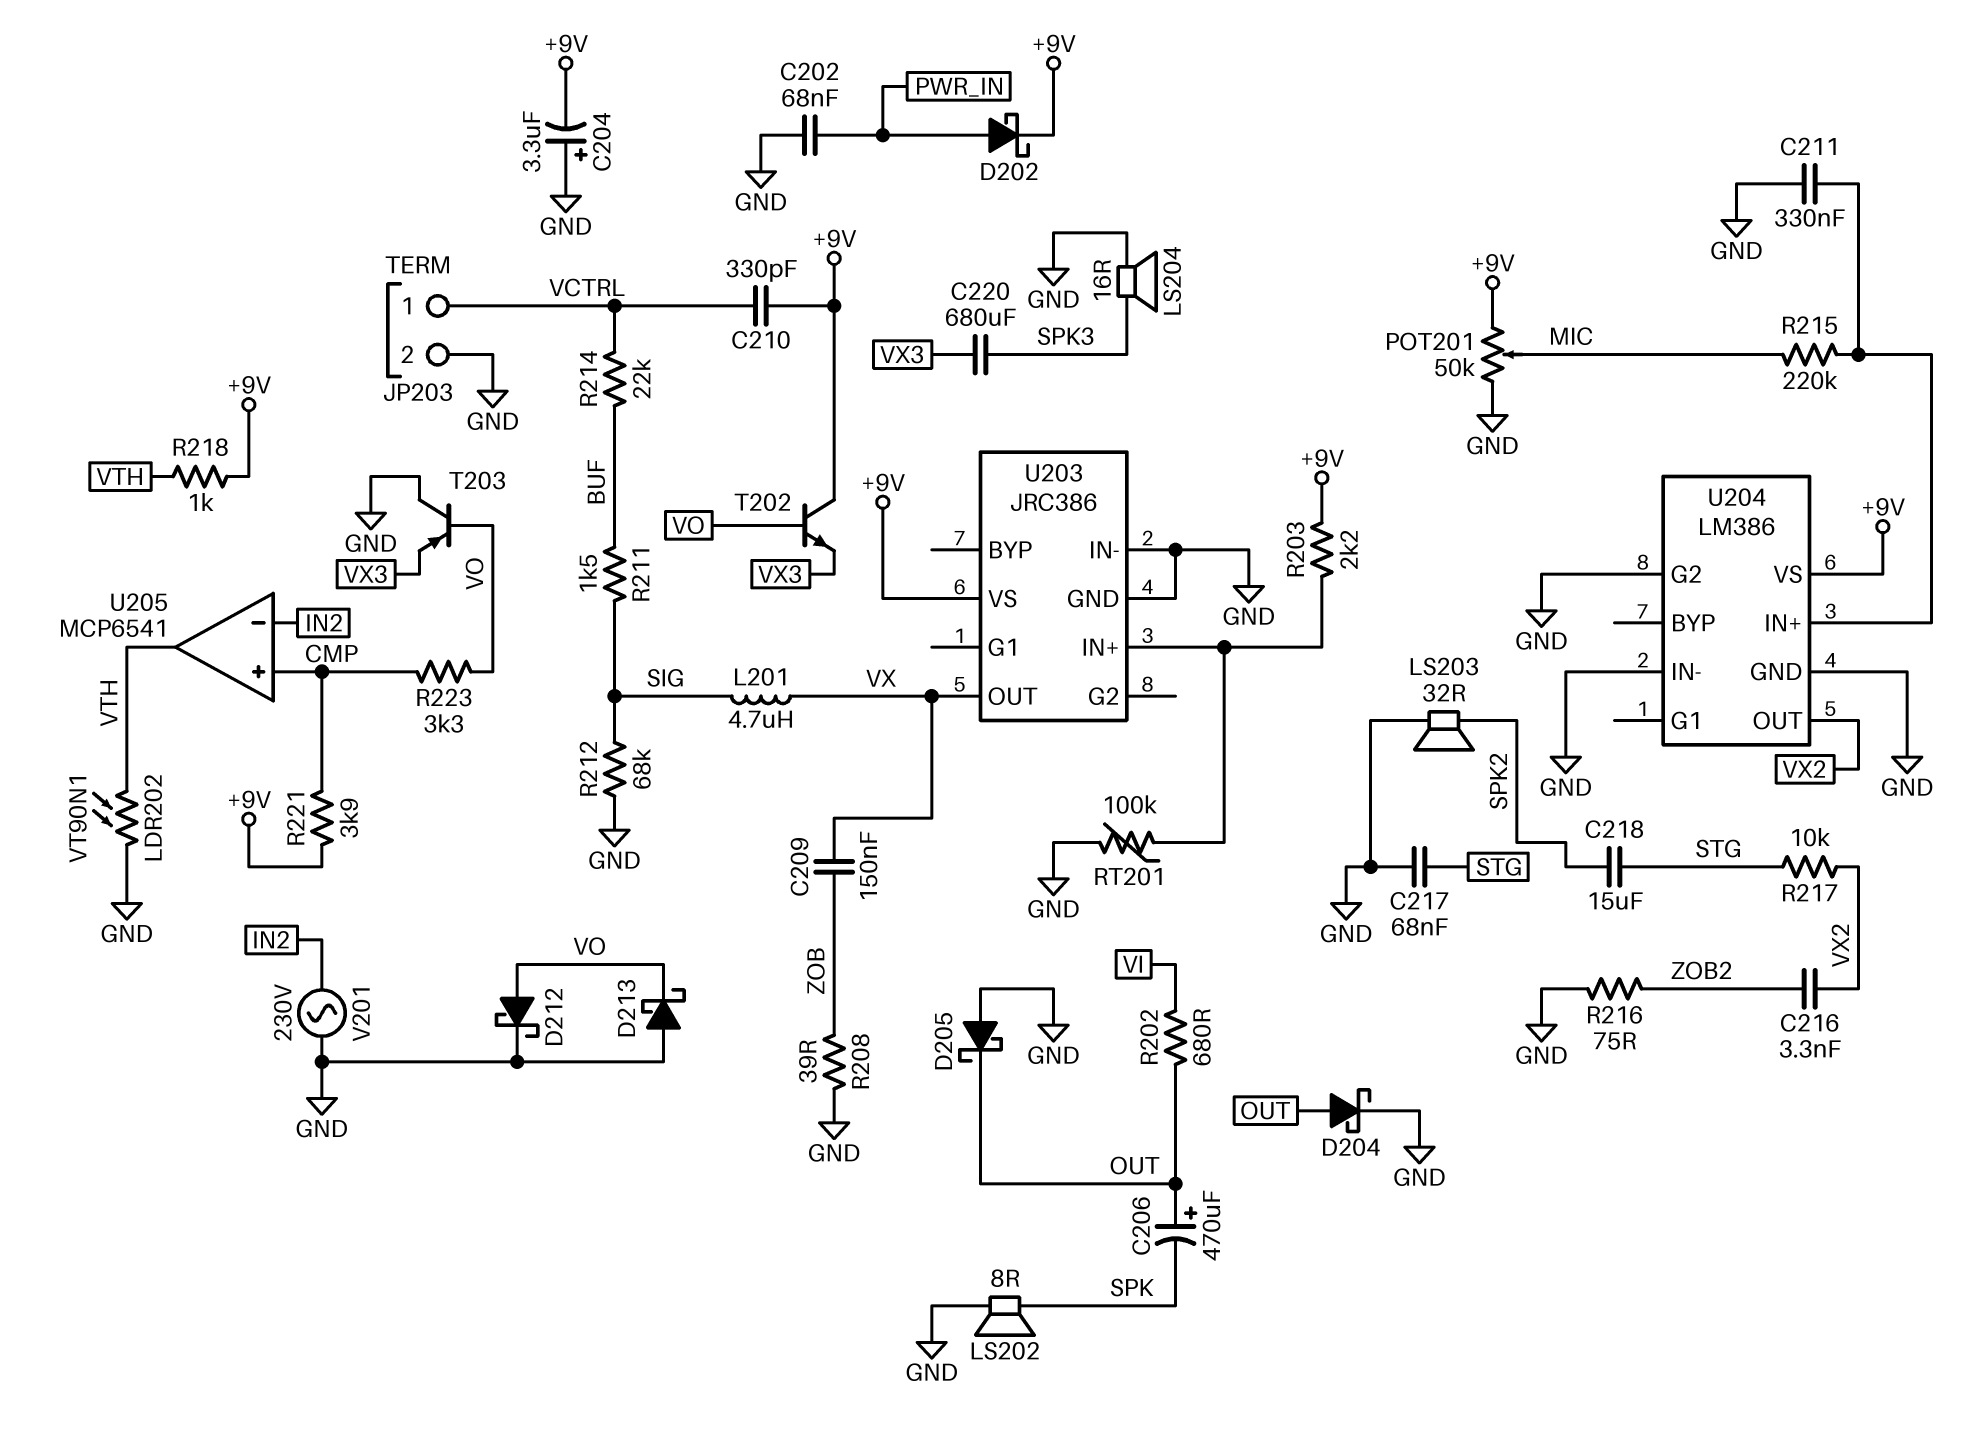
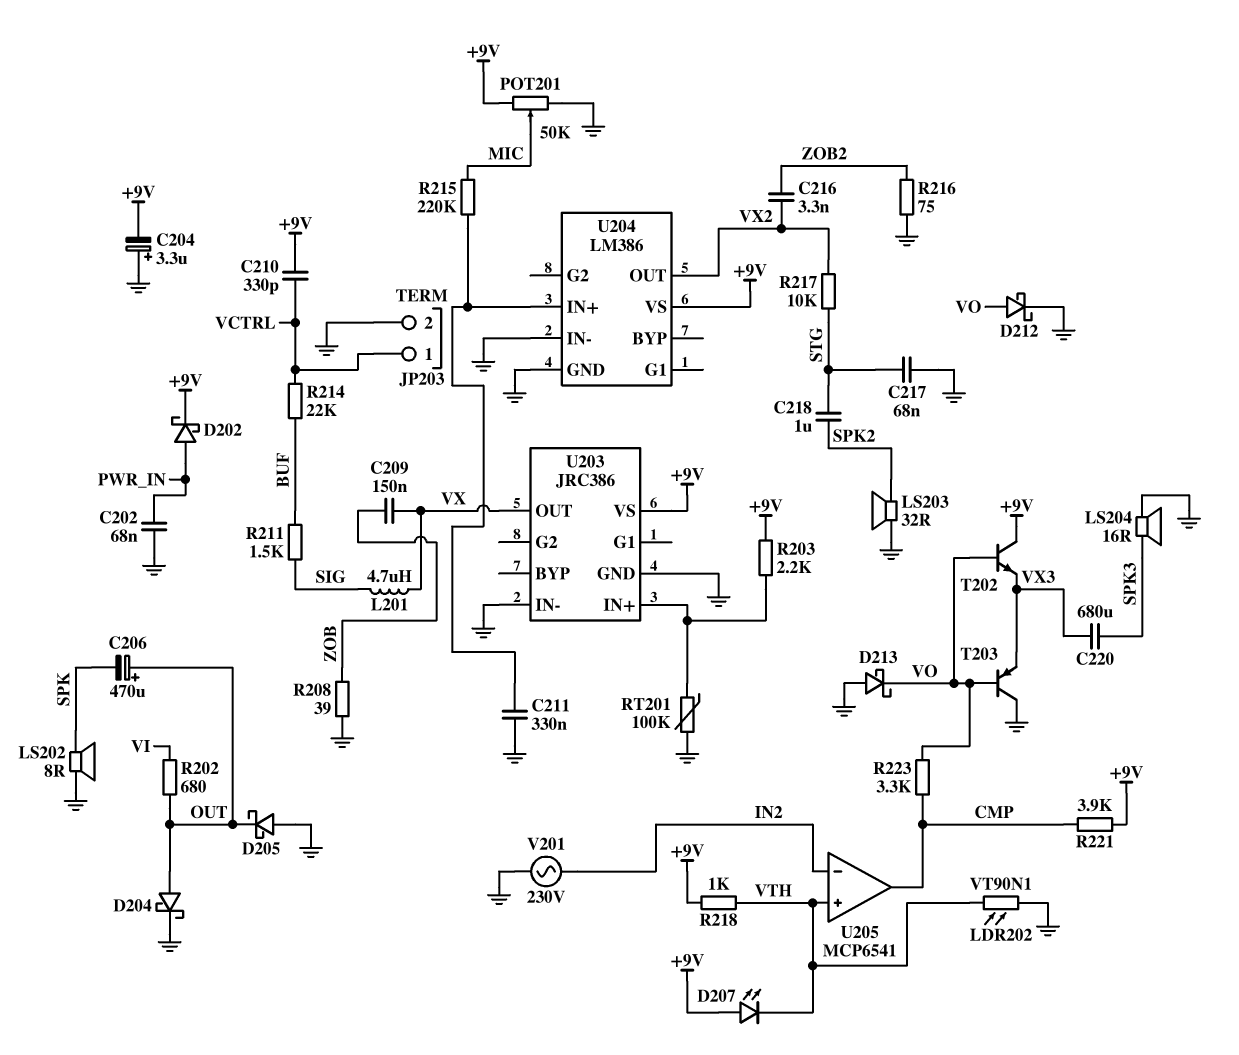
C218: 15uF (SPK2, STG) -> 1uF (SPK2, STG)
D207: none -> LED (A +9V, K VTH)
R212: 68k (GND, SIG) -> none
U204 pin G2: GND -> none
U205 pin in+: CMP -> VTH
U205 pin out: VTH -> CMP

